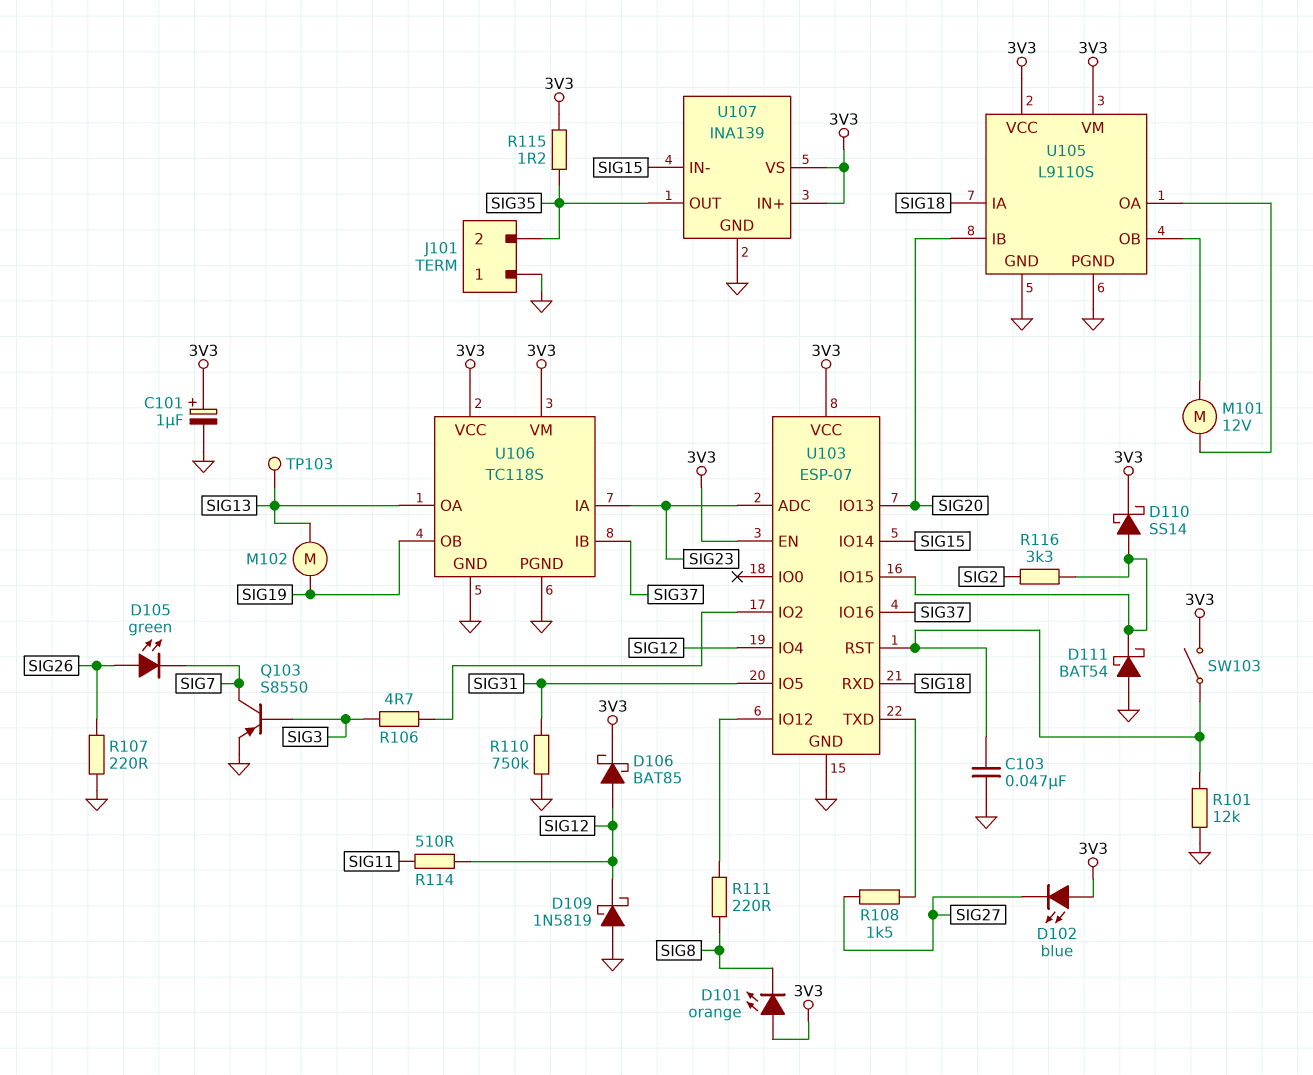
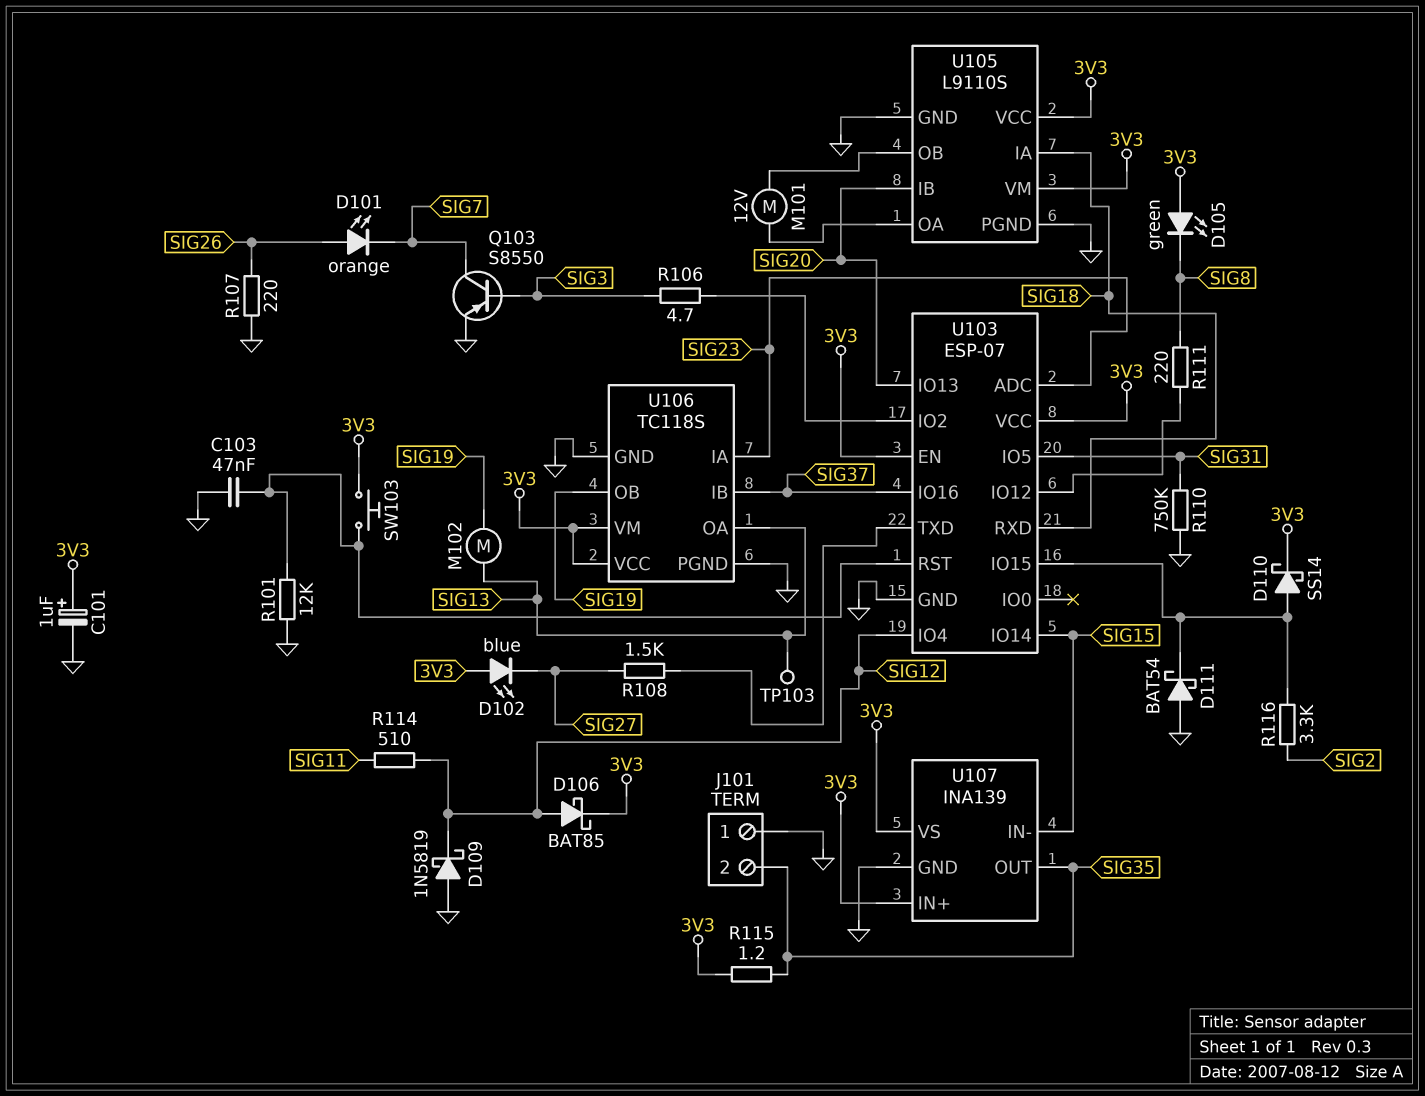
D101: LED orange (A 3V3, K SIG8) -> LED orange (A SIG26, K SIG7)
D105: LED green (A SIG26, K SIG7) -> LED green (A 3V3, K SIG8)
SW103: switch (3V3, U103/RST) -> button (3V3, U103/RST)

